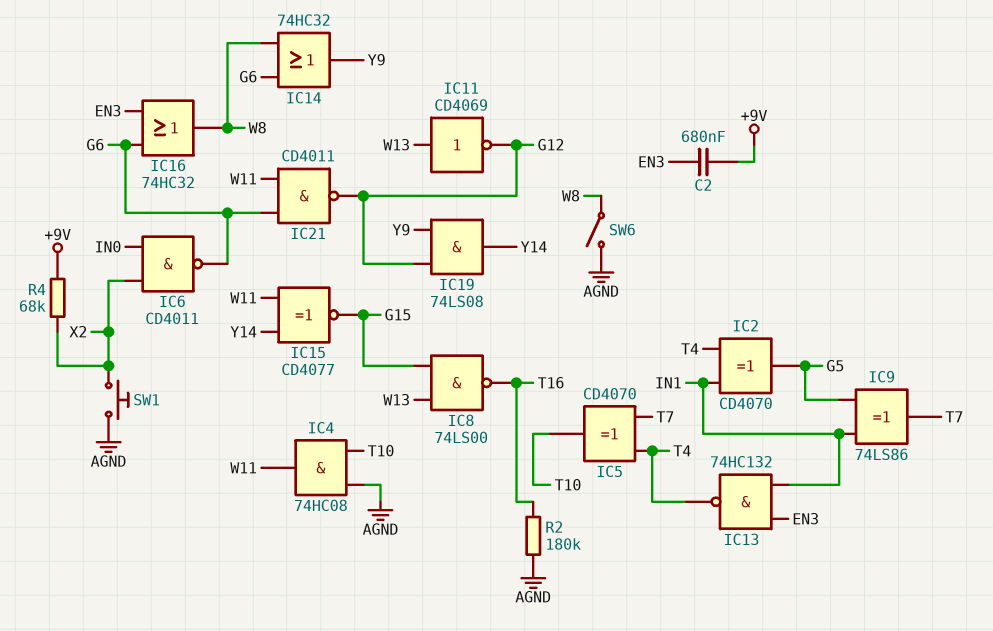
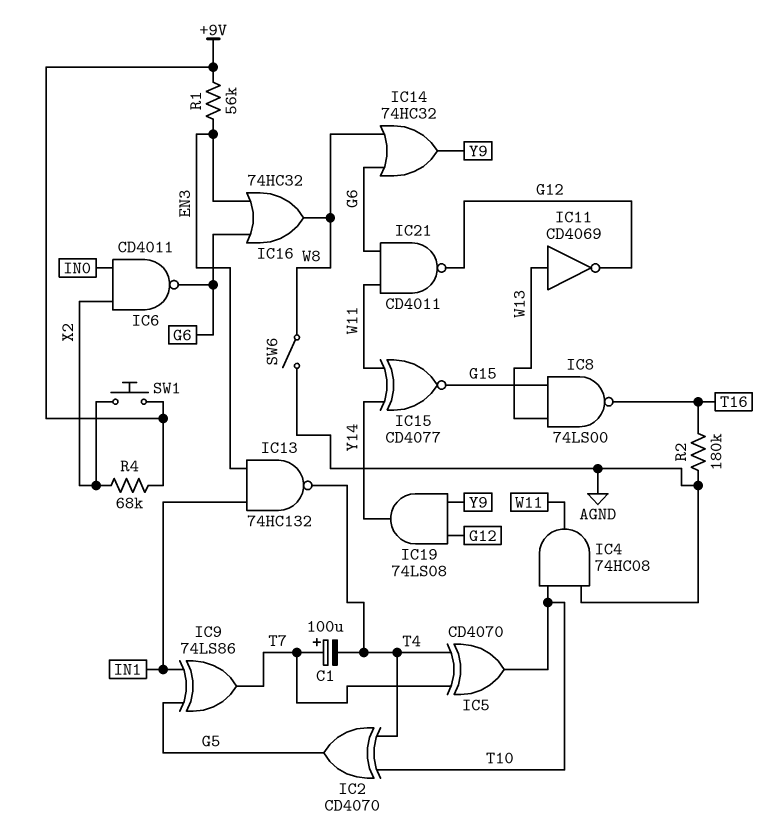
C1: none -> 100uF (plus T7, minus T4)
C2: 680nF (+9V, EN3) -> none
IC2: XOR CD4070 (in IN1, in T4, out G5) -> XOR CD4070 (in T4, in T10, out G5)
R1: none -> 56k (+9V, EN3)
SW1: button (AGND, X2) -> button (+9V, X2)

